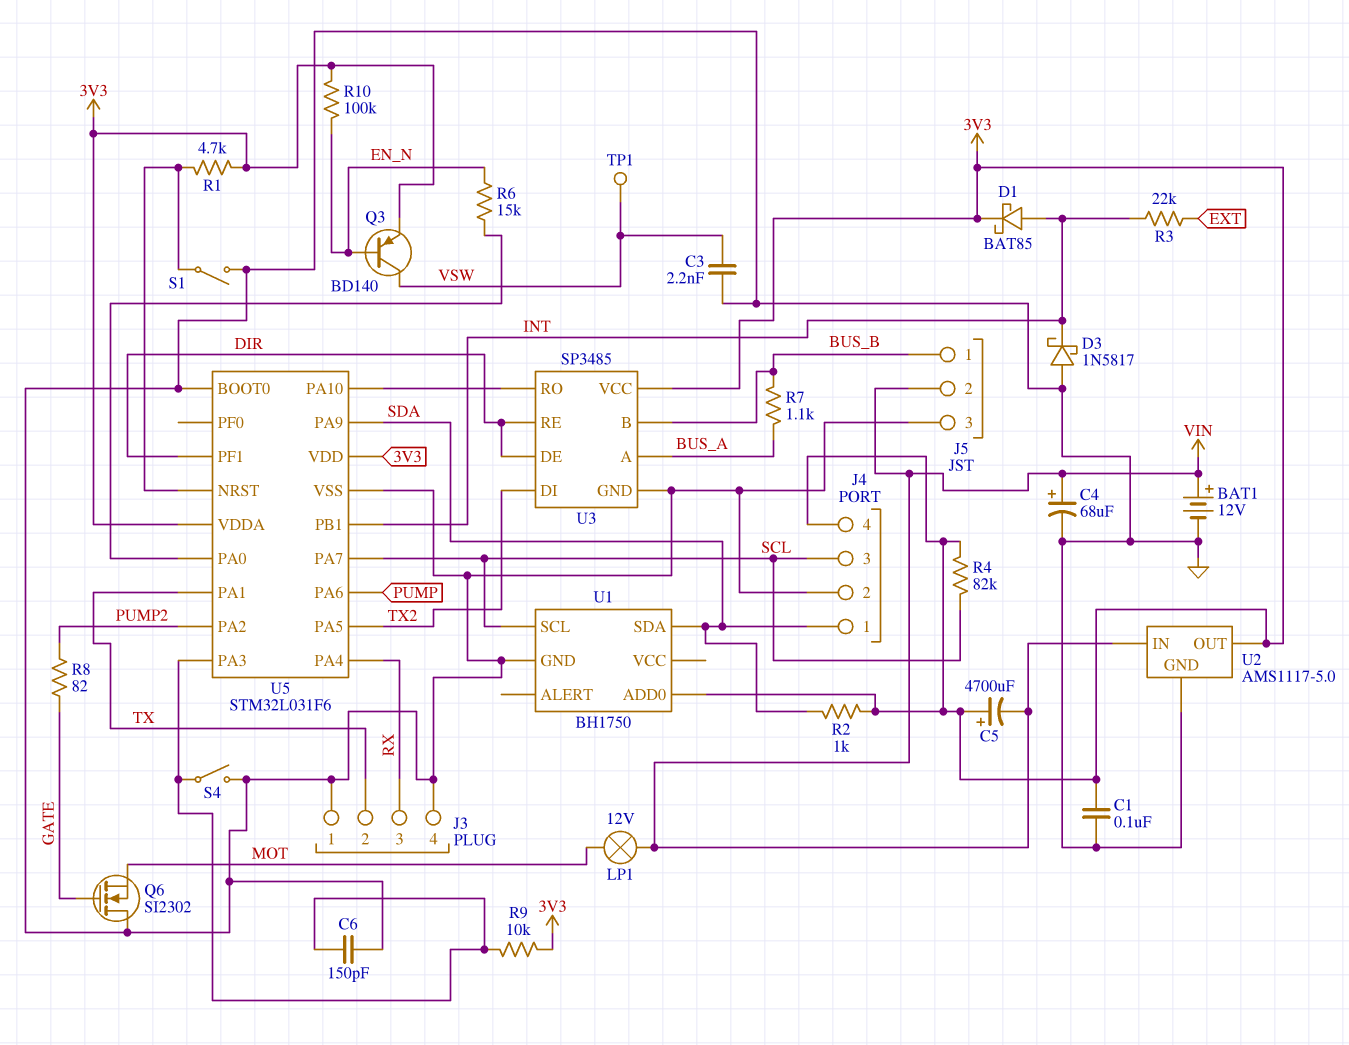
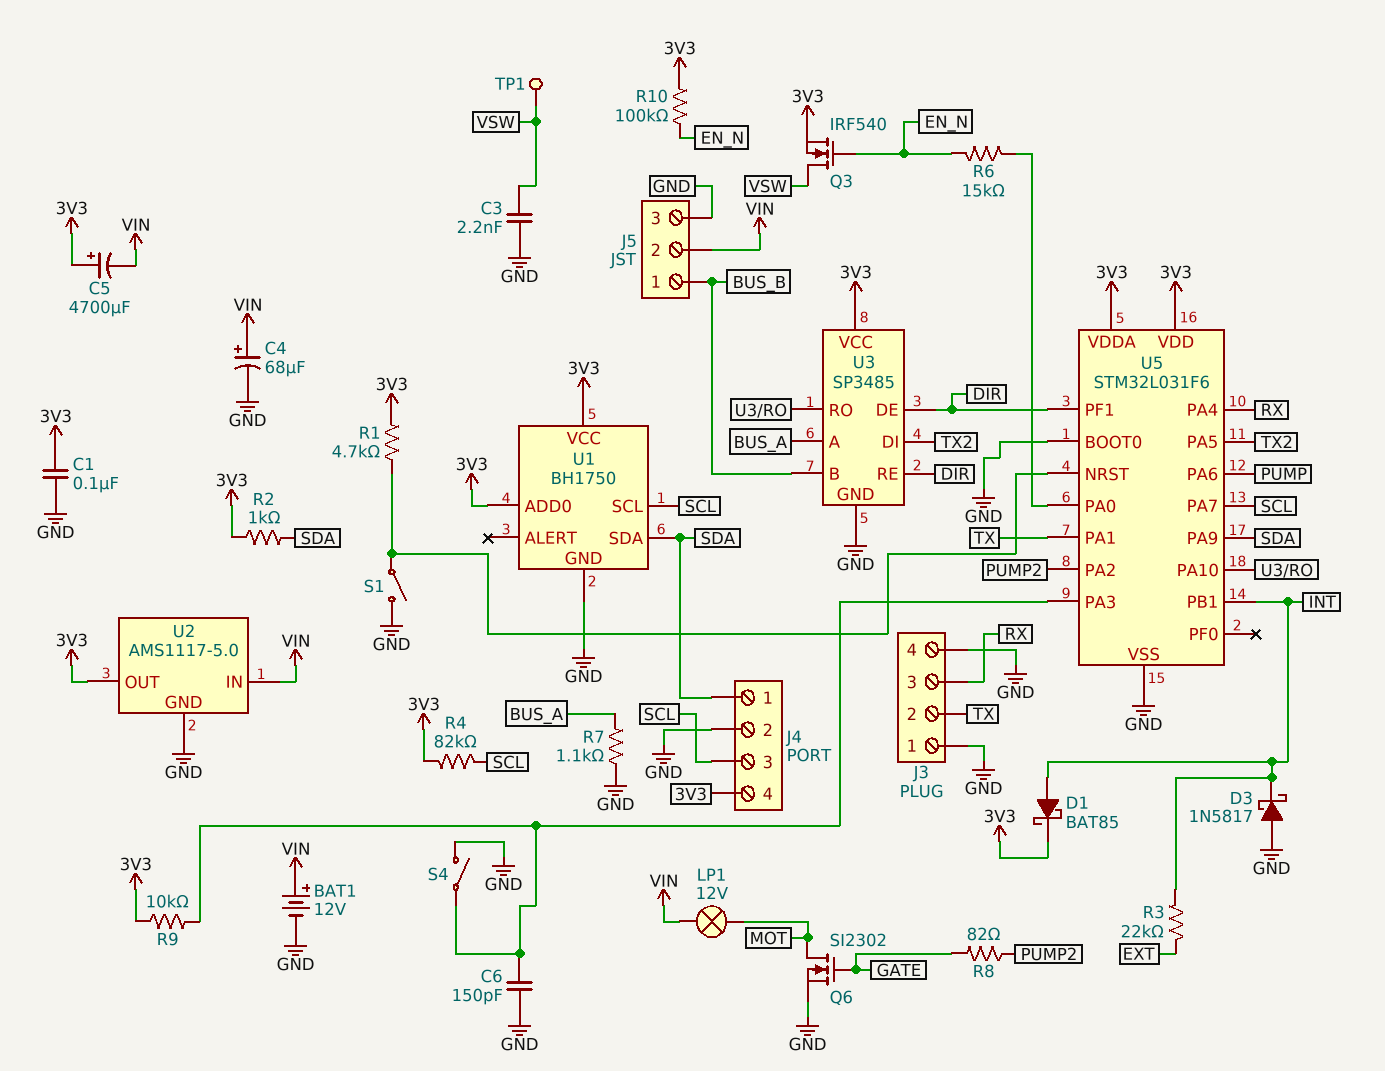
Q3: PNP BD140 (B EN_N, C VSW, E 3V3) -> NMOS IRF540 (G EN_N, D VSW, S 3V3)
Q6: NMOS SI2302 (G GATE, D GND, S MOT) -> NMOS SI2302 (G GATE, D MOT, S GND)
R7: 1.1k (BUS_A, BUS_B) -> 1.1k (BUS_A, GND)
U1 pin VCC: none -> 3V3

